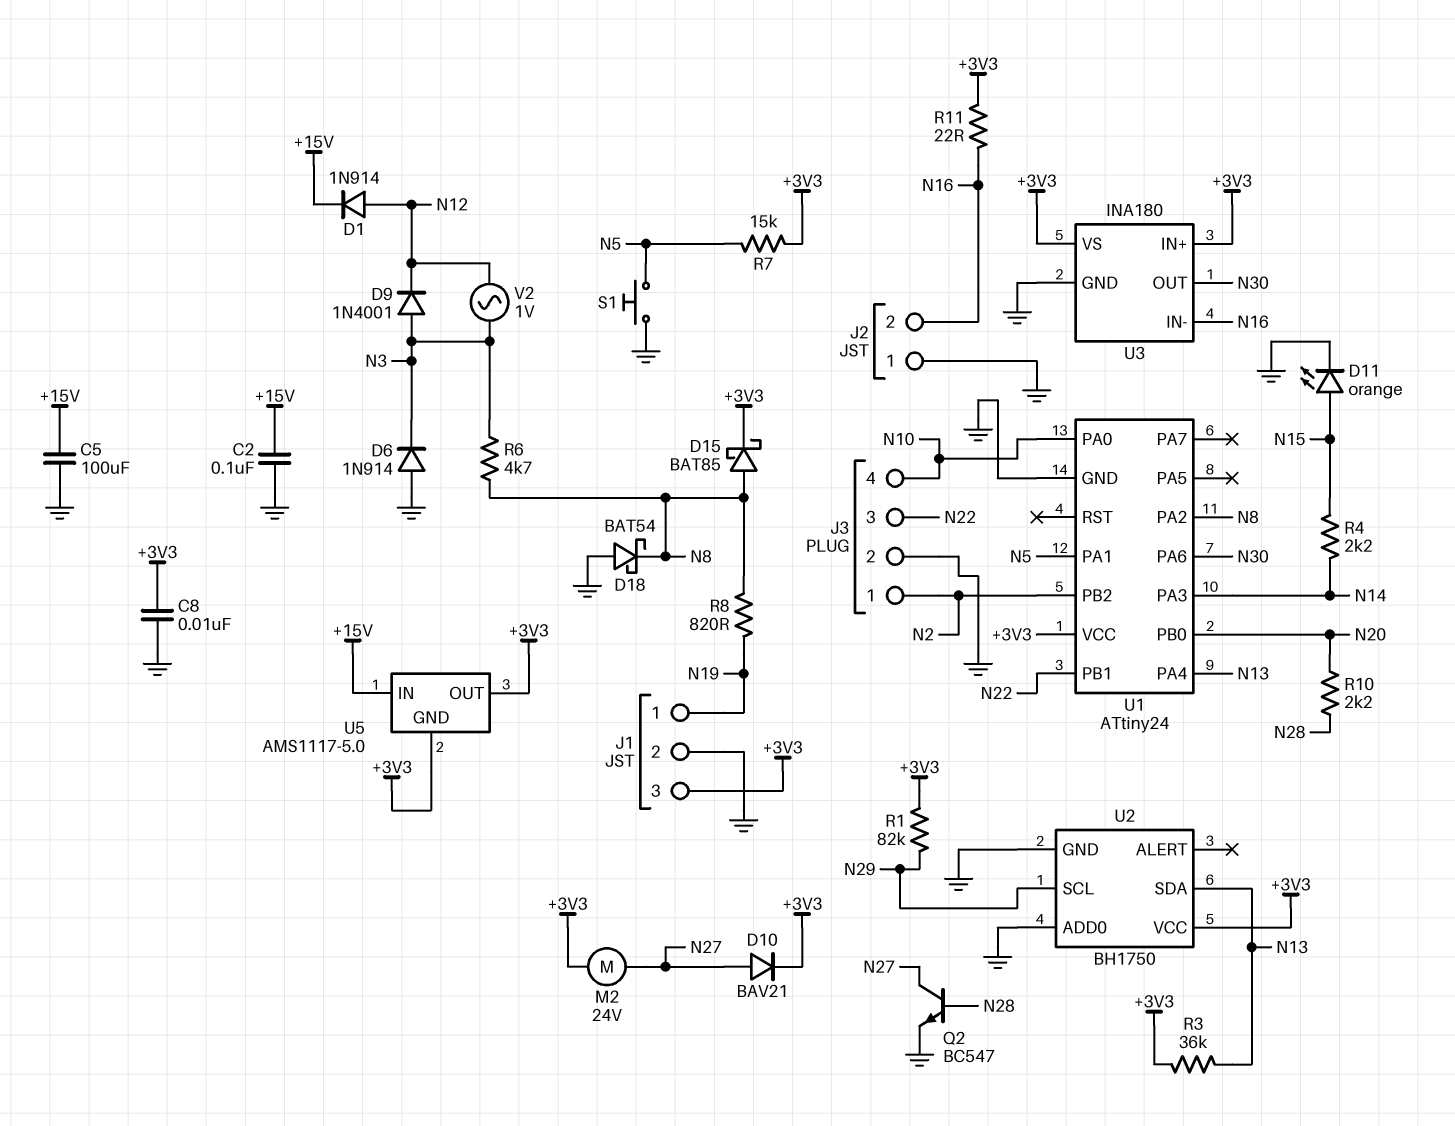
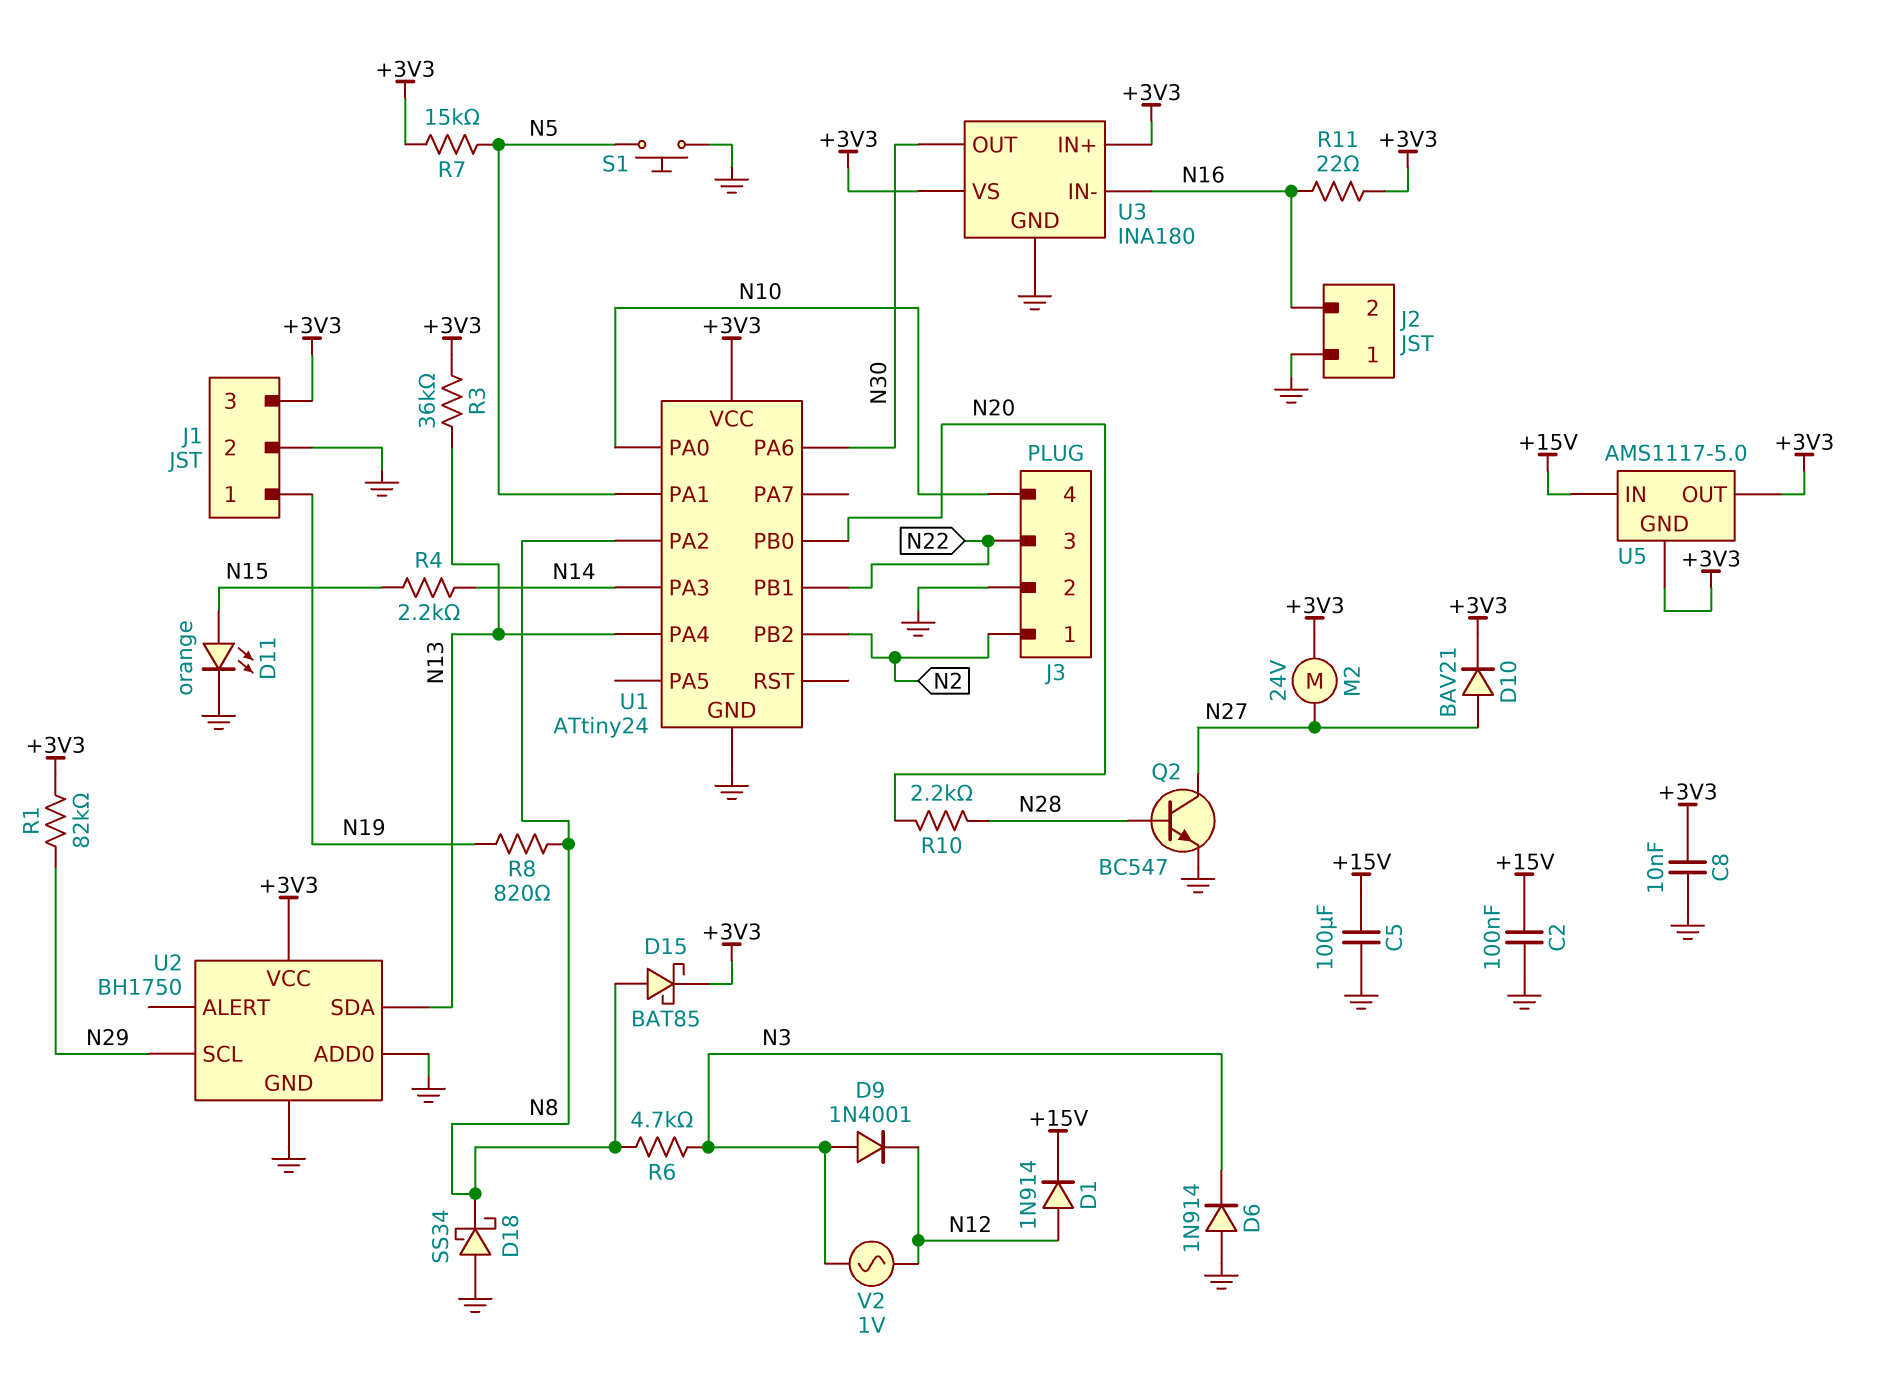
D18: schottky BAT54 (A GND, K N8) -> schottky SS34 (A GND, K N8)

